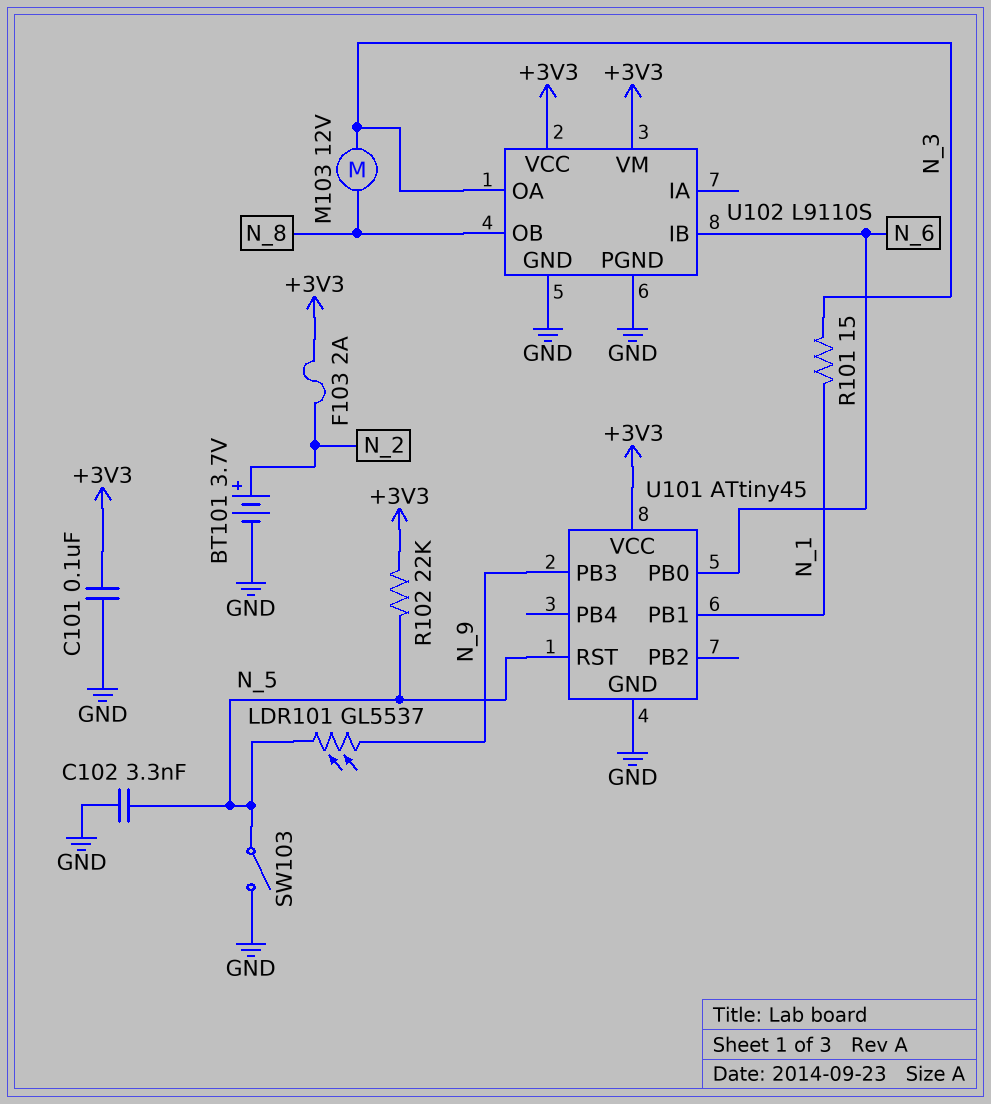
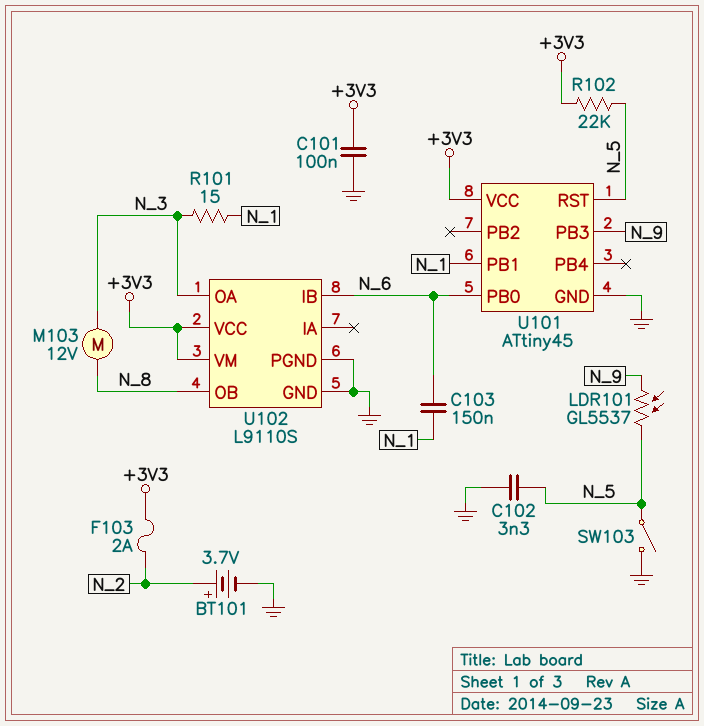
C103: none -> 150nF (N_1, N_6)

